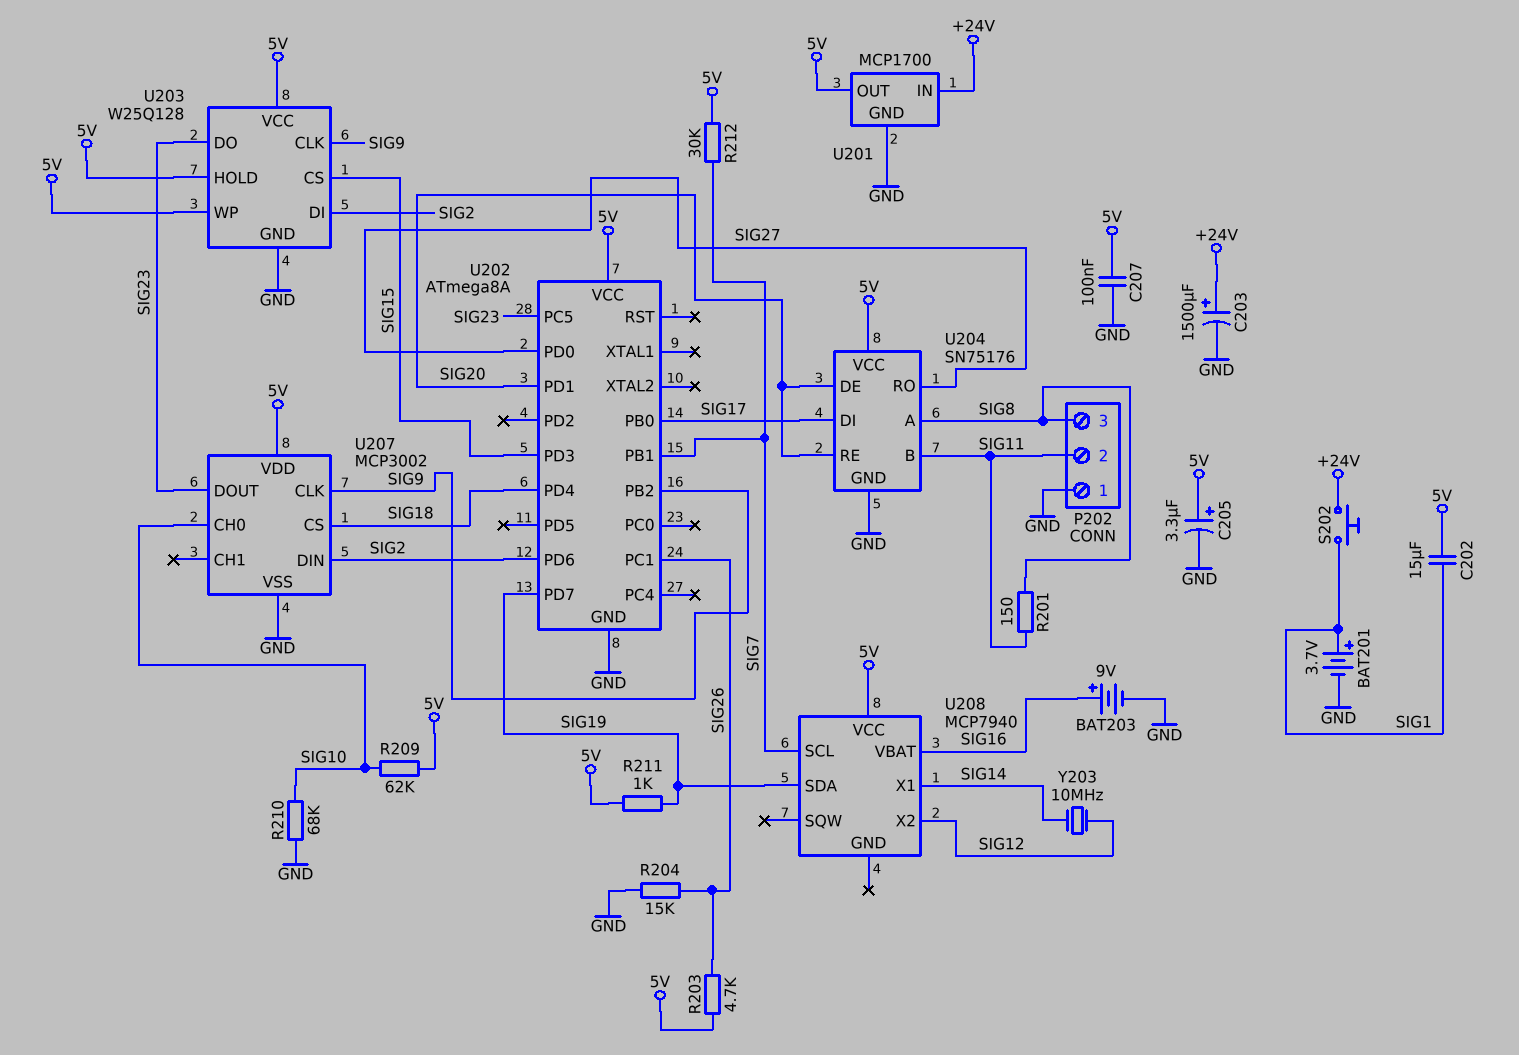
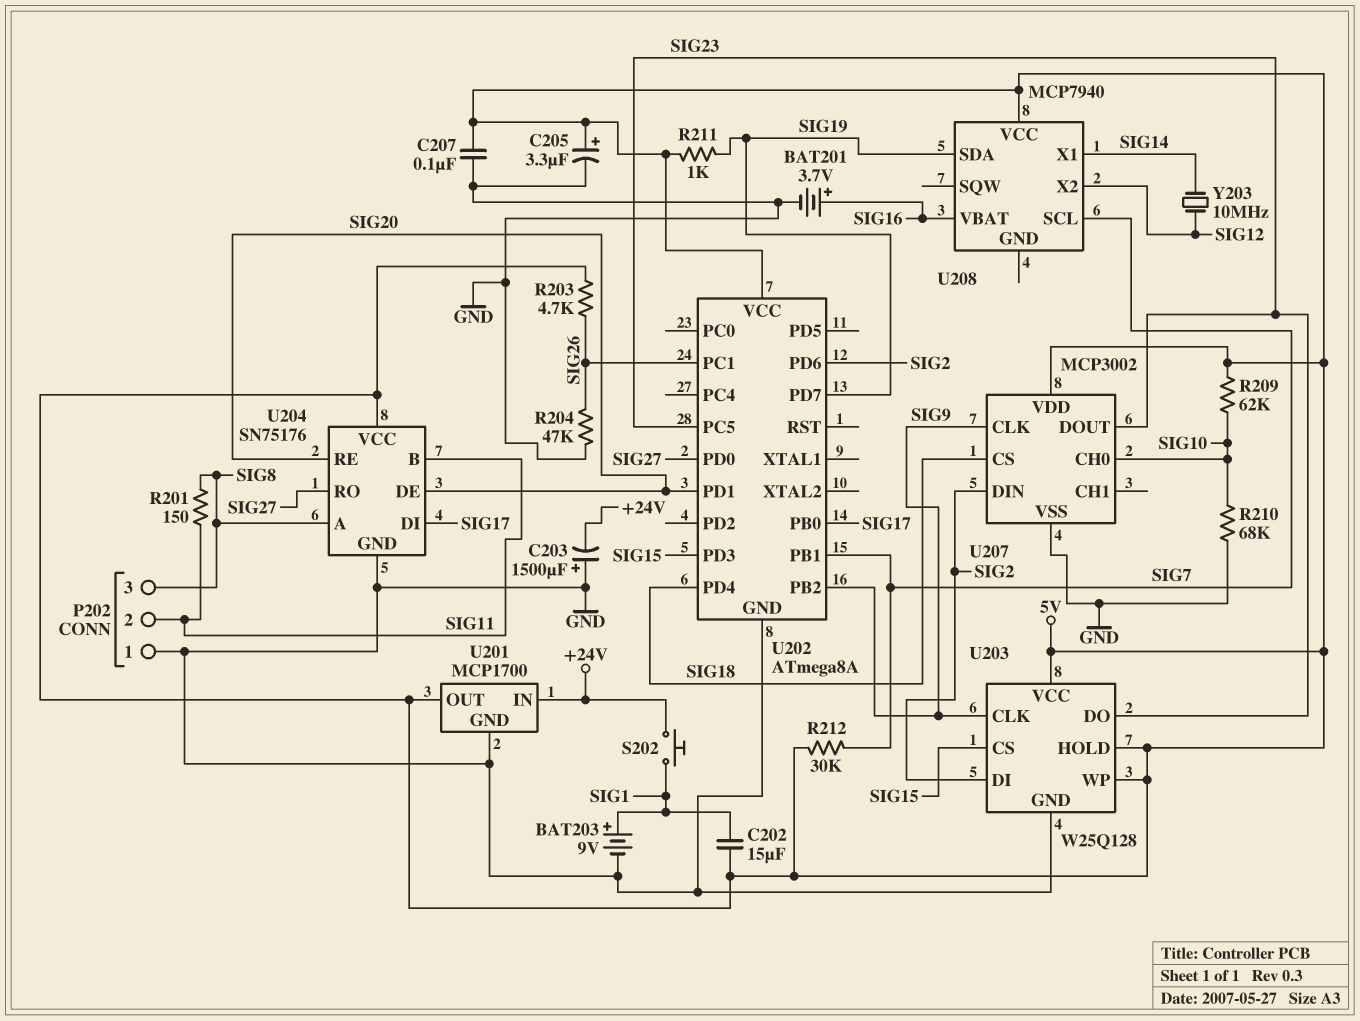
BAT201: 3.7V (plus SIG1, minus GND) -> 3.7V (plus SIG16, minus GND)
BAT203: 9V (plus SIG16, minus GND) -> 9V (plus SIG1, minus GND)
C203: 1500uF (plus +24V, minus GND) -> 1500uF (plus GND, minus +24V)
R204: 15k (GND, SIG26) -> 47k (GND, SIG26)

